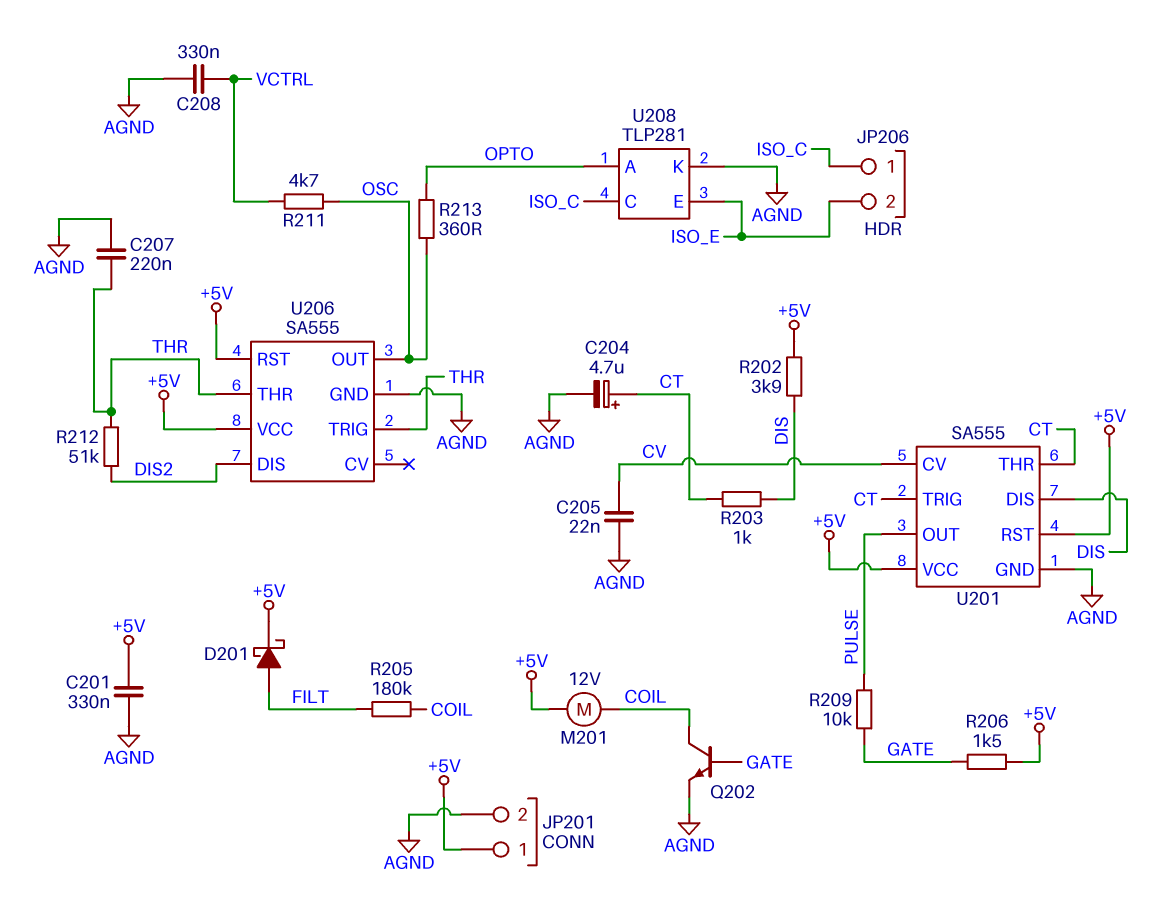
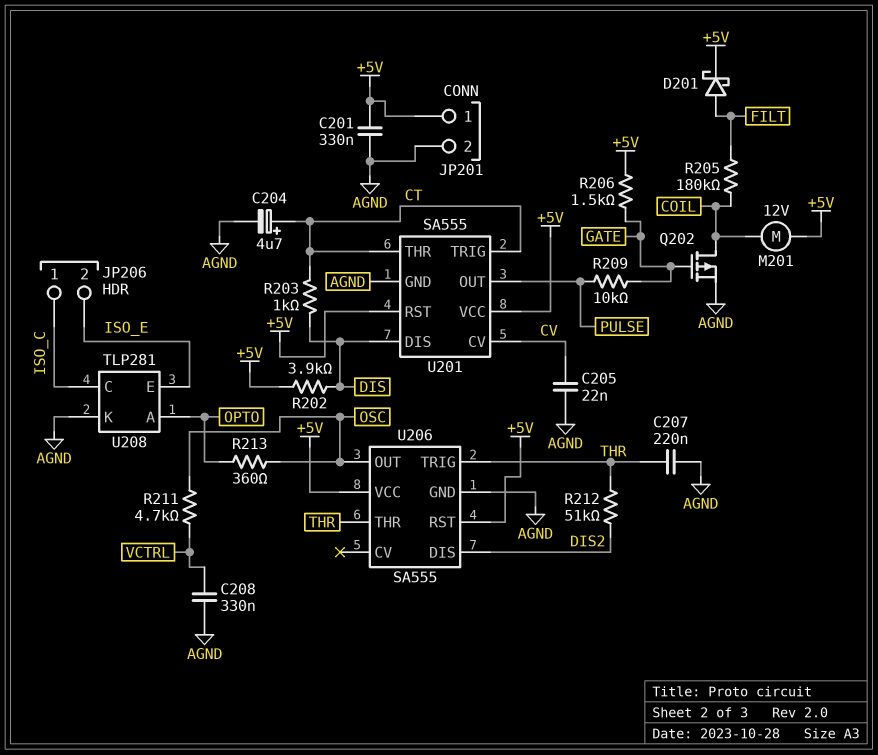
Q202: NPN (B GATE, C COIL, E AGND) -> PMOS (G GATE, D COIL, S AGND)

